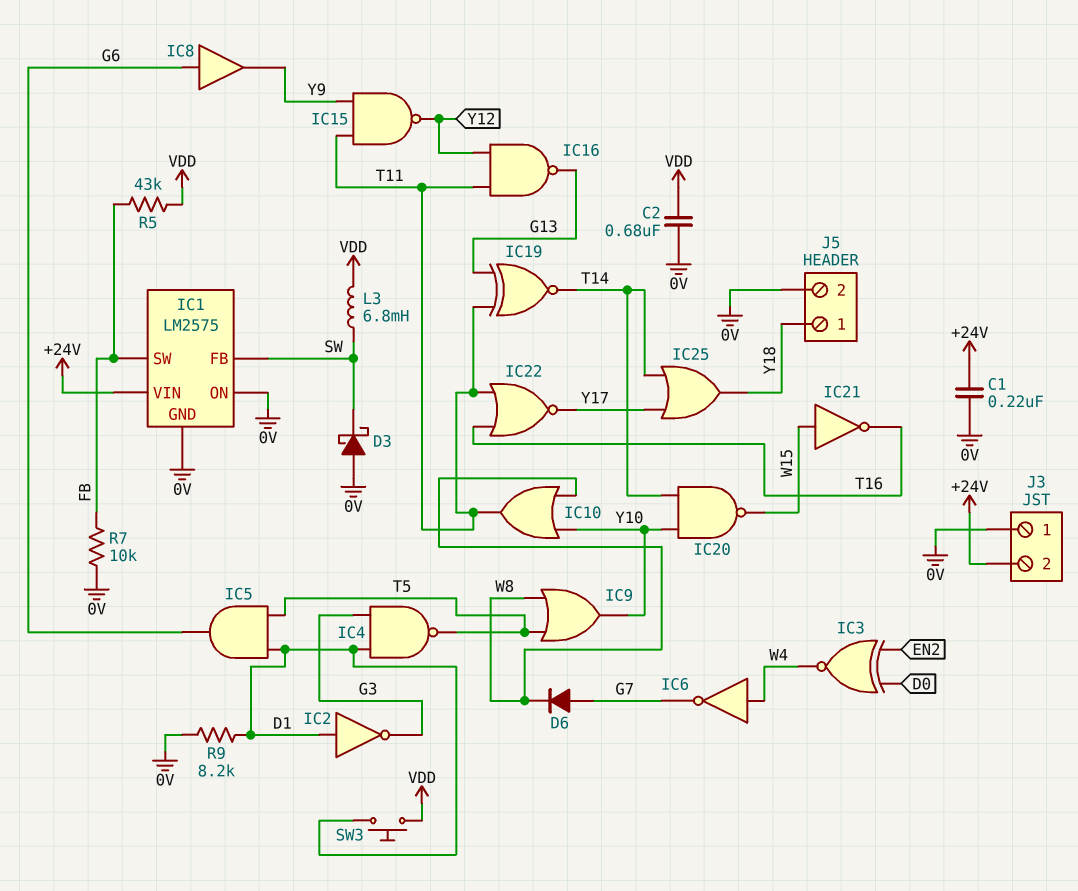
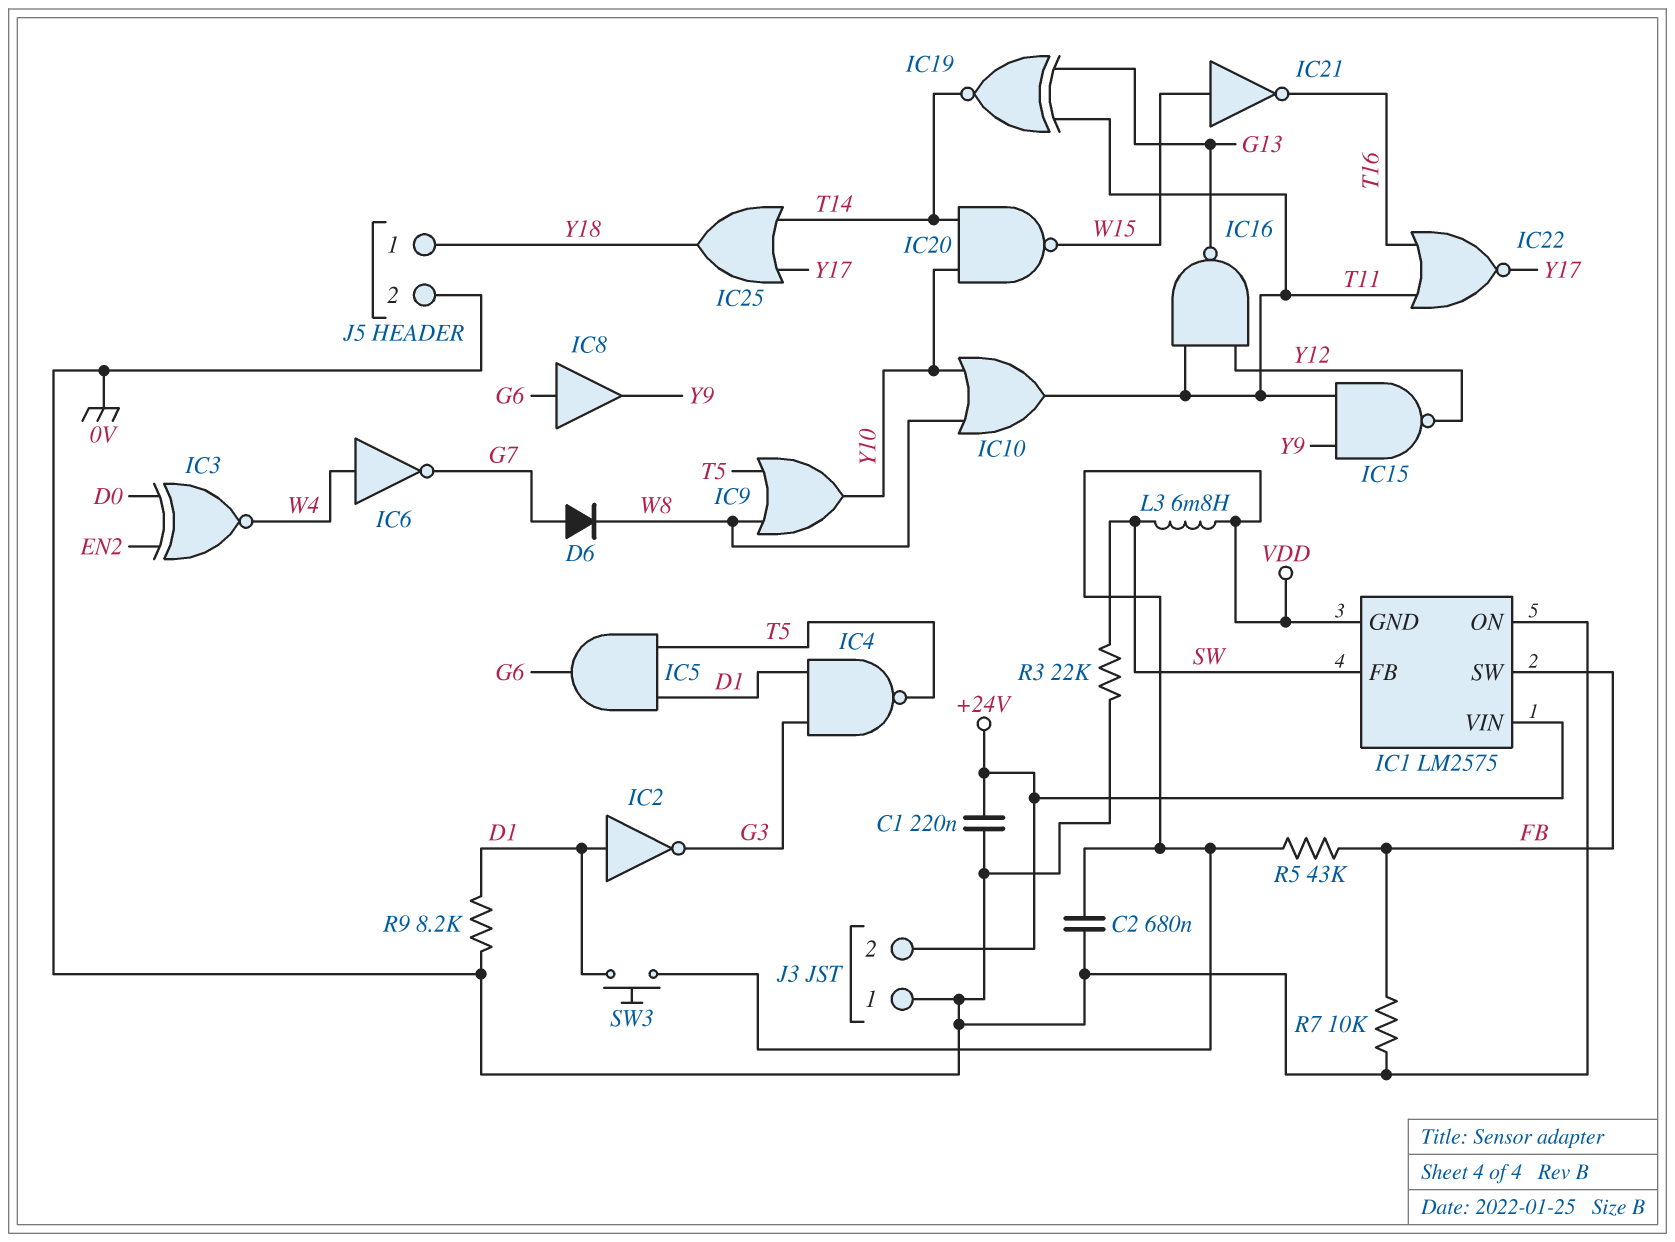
D3: schottky (A 0V, K SW) -> none
IC1 pin GND: 0V -> VDD
R3: none -> 22k (0V, SW)

